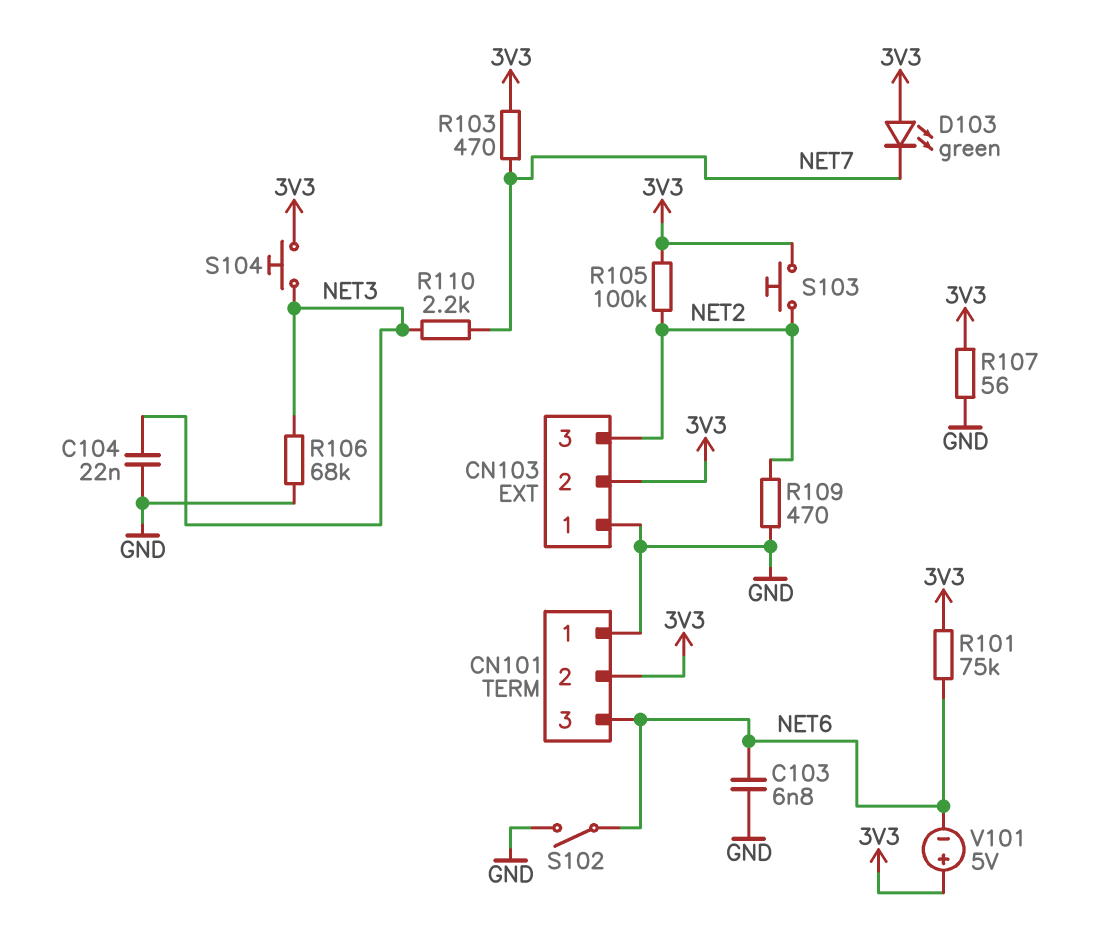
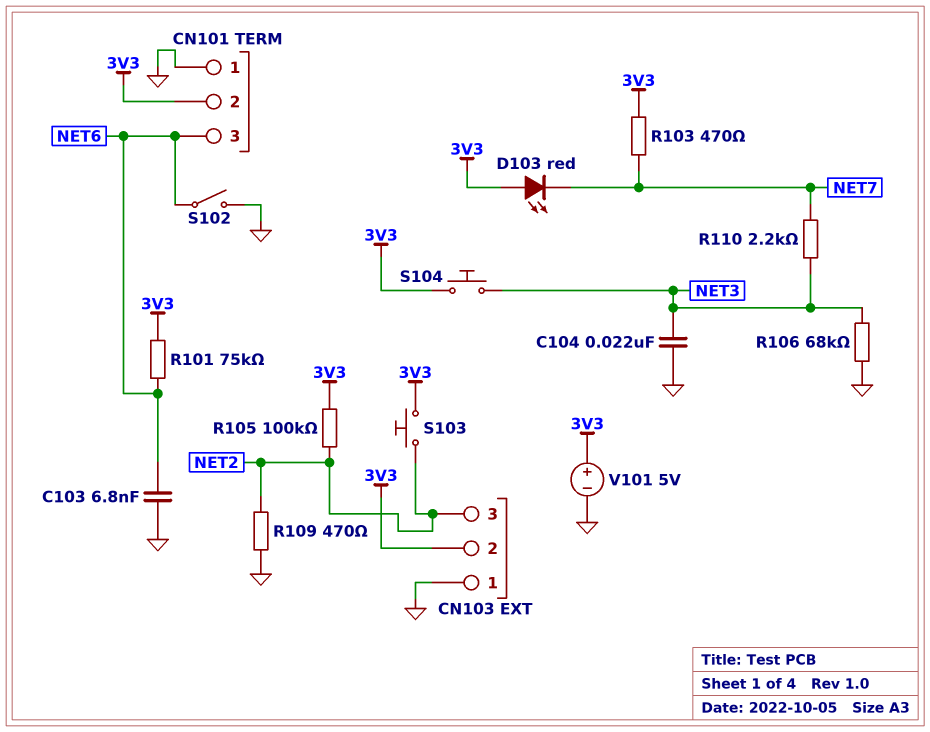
D103: LED green (A 3V3, K NET7) -> LED red (A 3V3, K NET7)
R107: 56 (3V3, GND) -> none
V101: 5V (plus 3V3, minus NET6) -> 5V (plus 3V3, minus GND)

